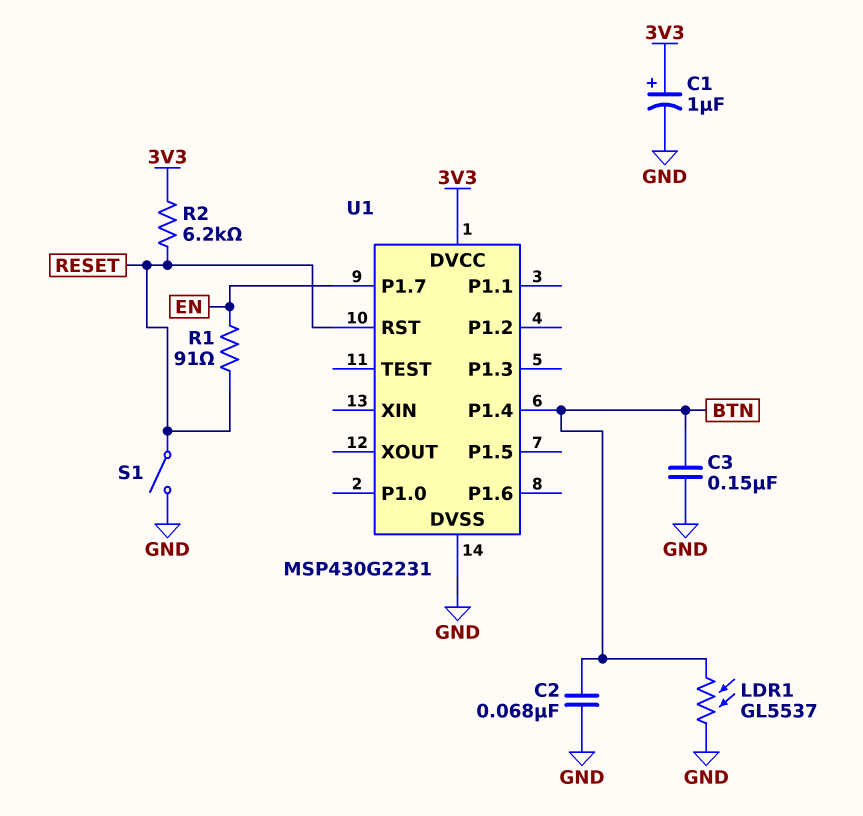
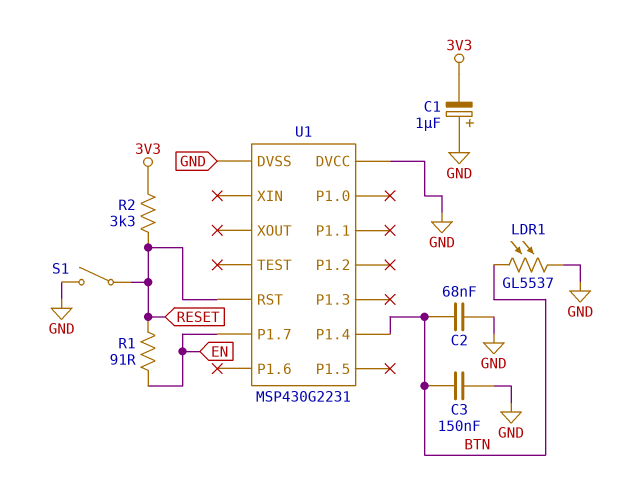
C1: 1uF (plus 3V3, minus GND) -> 1uF (plus GND, minus 3V3)
R2: 6.2k (3V3, RESET) -> 3.3k (3V3, RESET)
U1 pin DVCC: 3V3 -> GND

